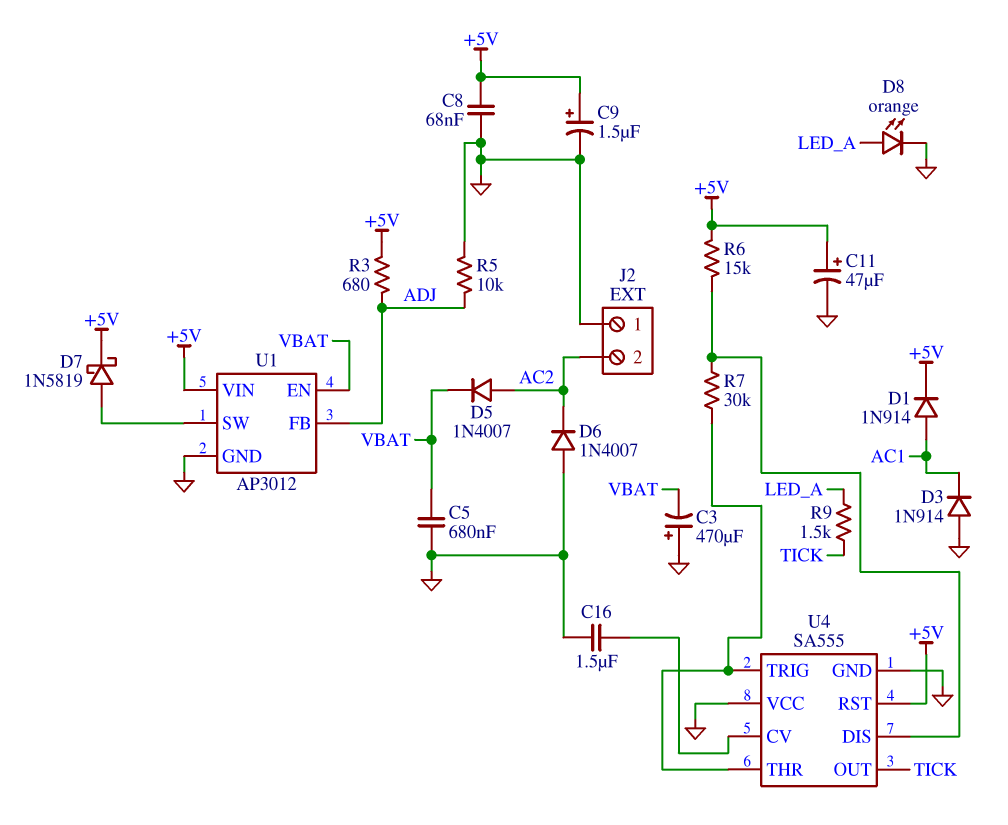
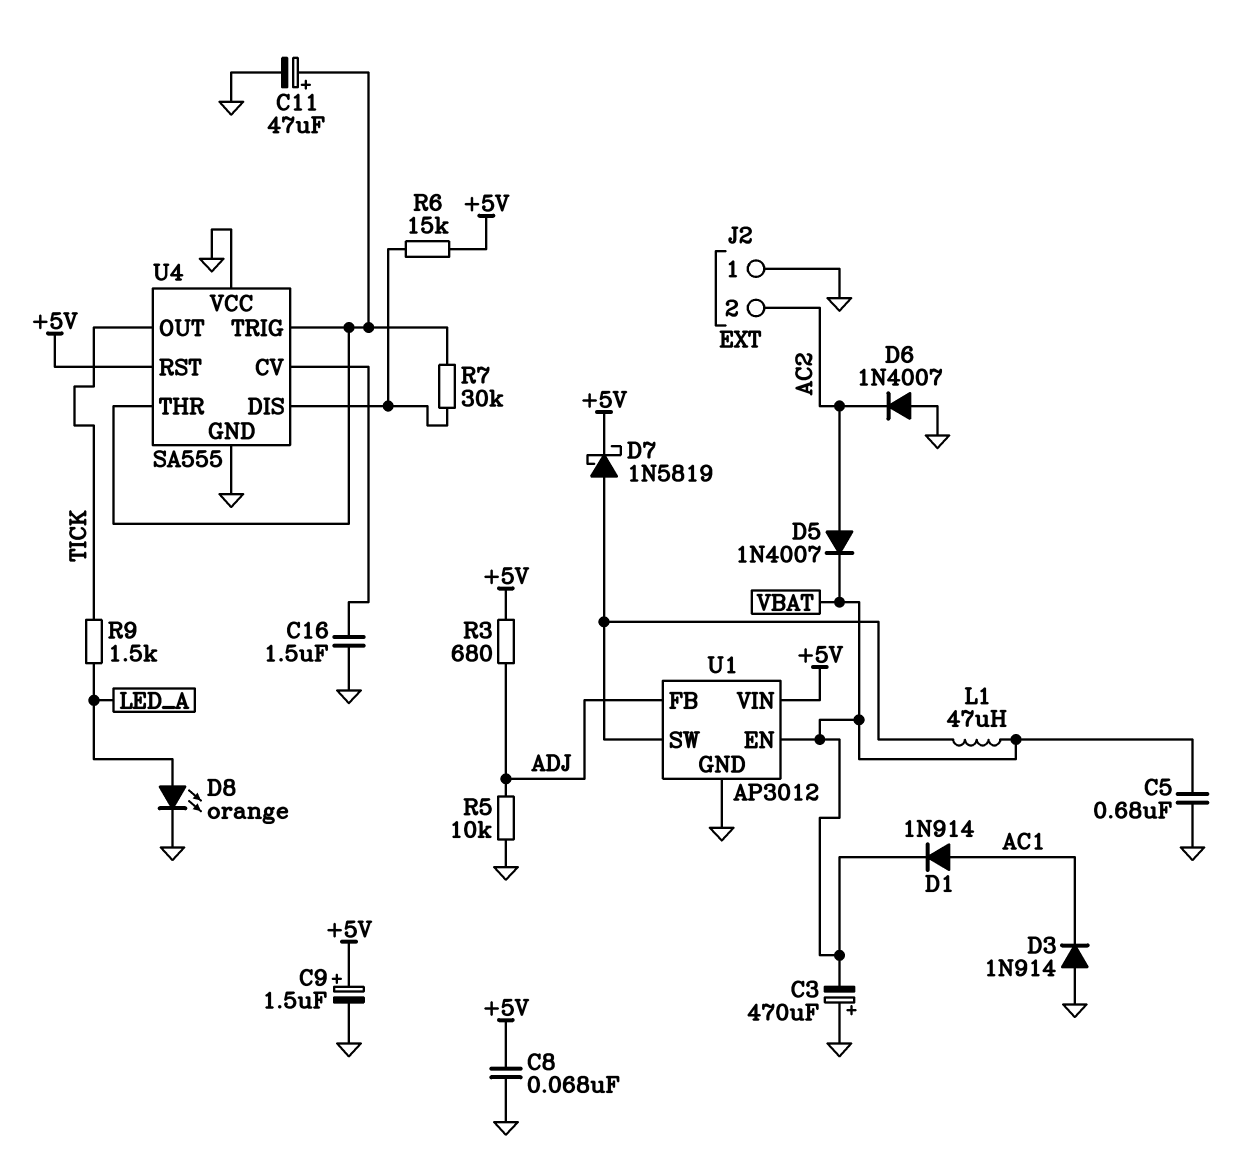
C11: 47uF (plus +5V, minus GND) -> 47uF (plus U4/THR, minus GND)
D1: diode 1N914 (A AC1, K +5V) -> diode 1N914 (A AC1, K VBAT)
L1: none -> 47uH (U1/SW, VBAT)

